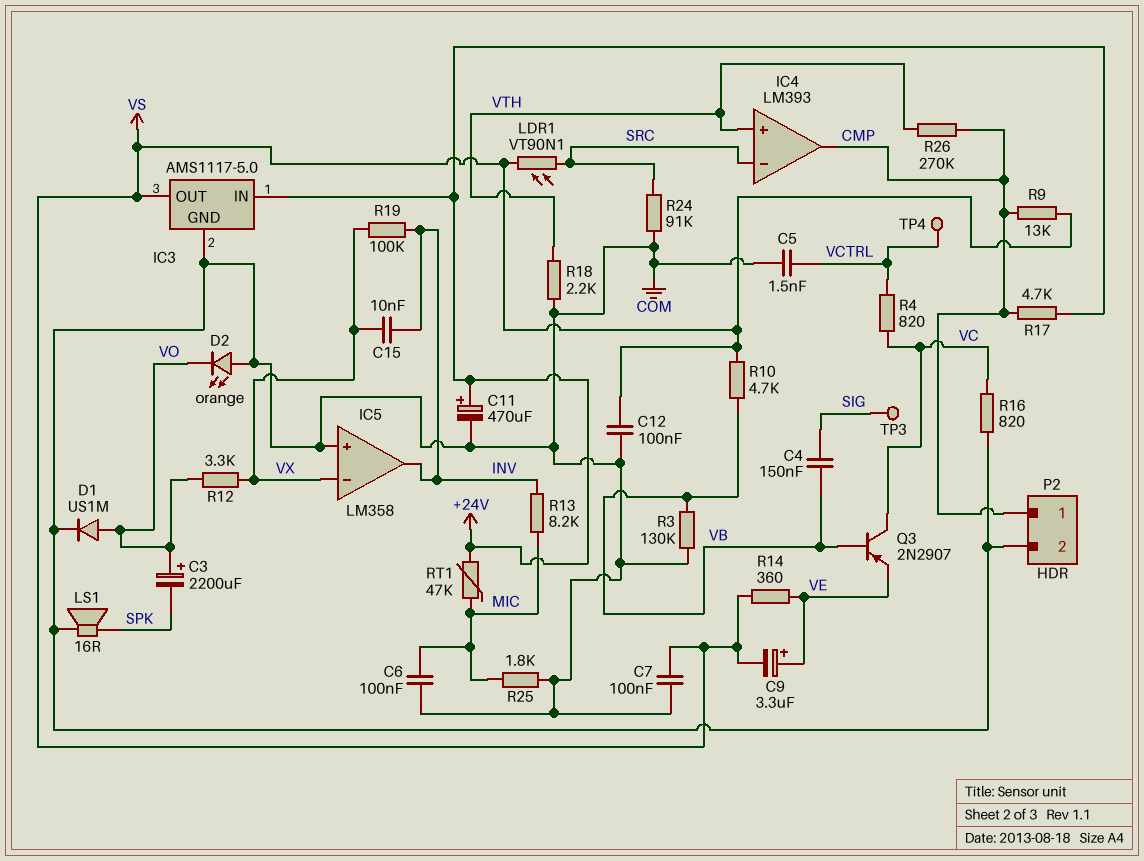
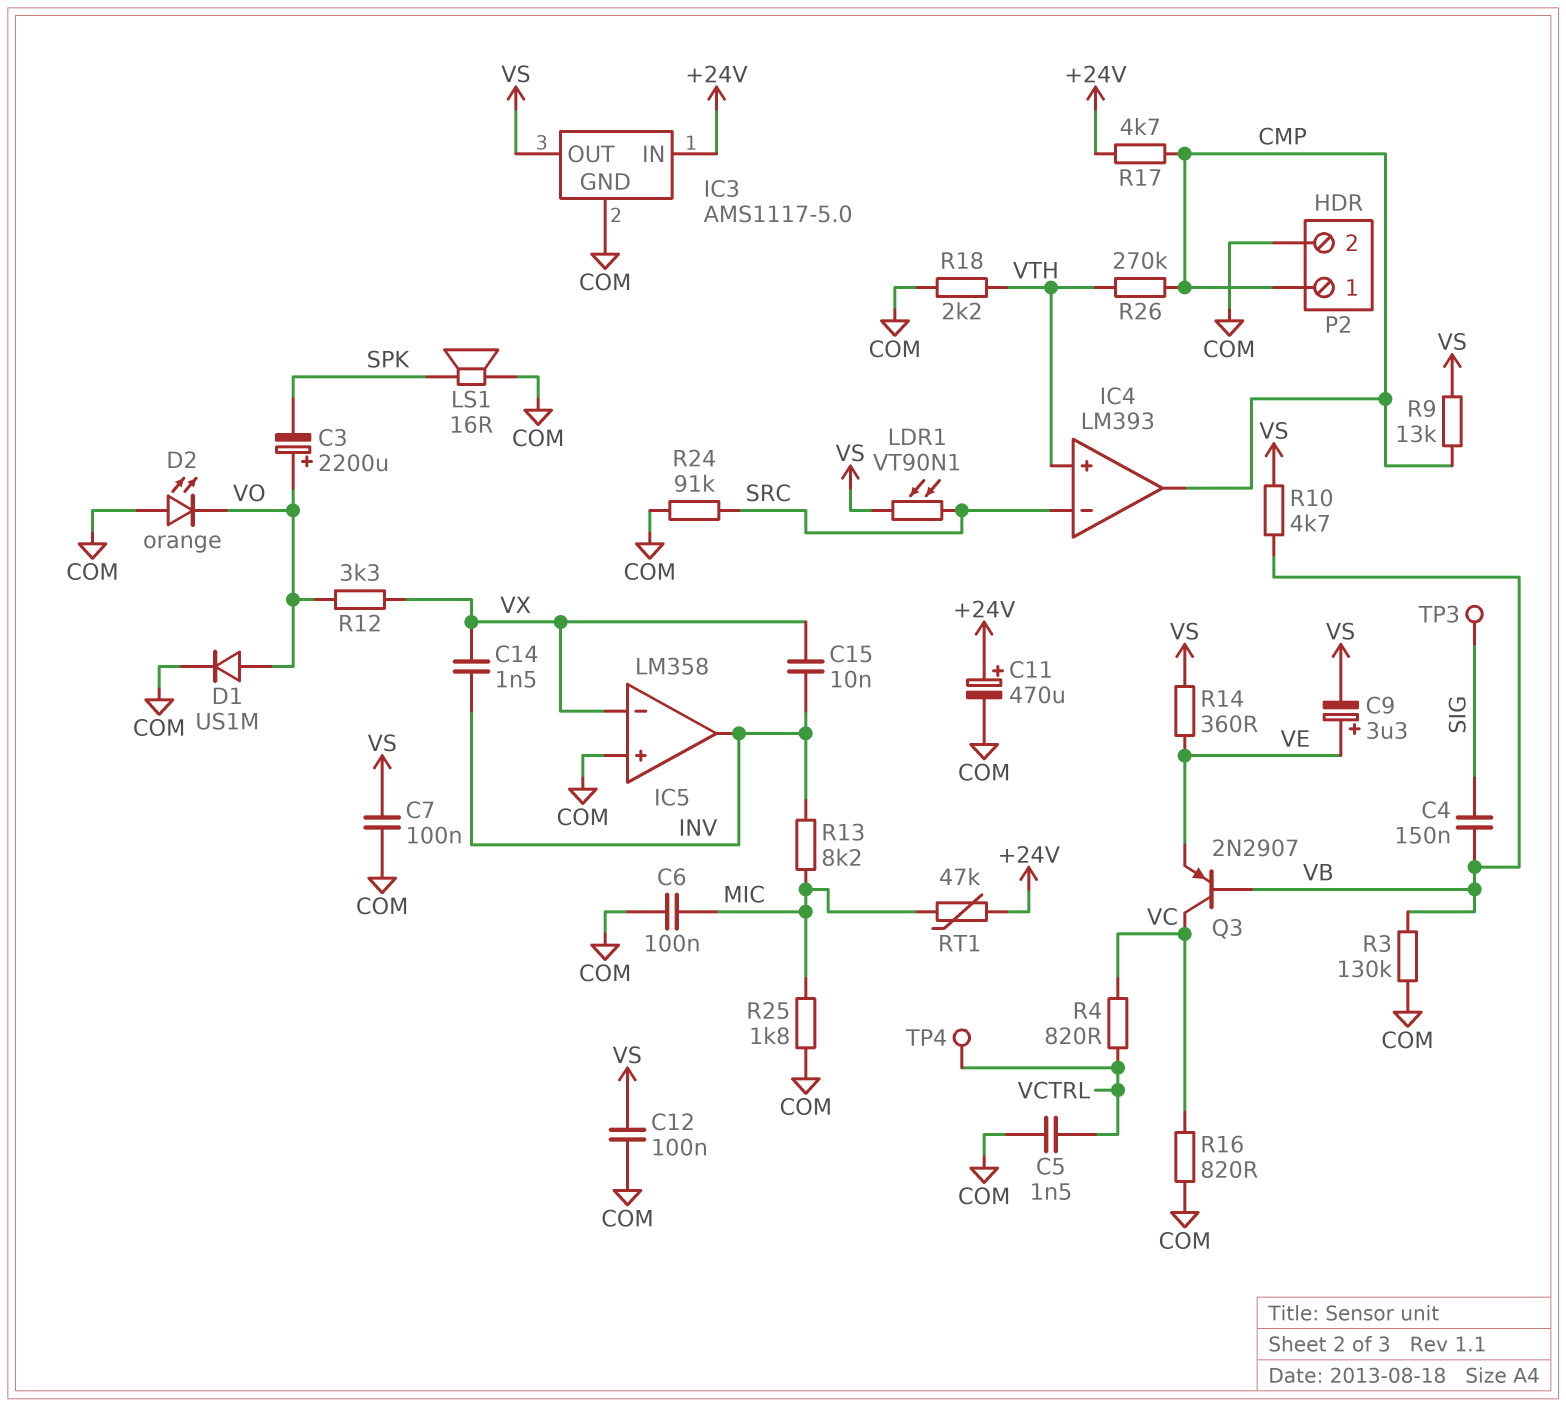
C14: none -> 1.5nF (INV, VX)
R19: 100k (INV, VX) -> none

